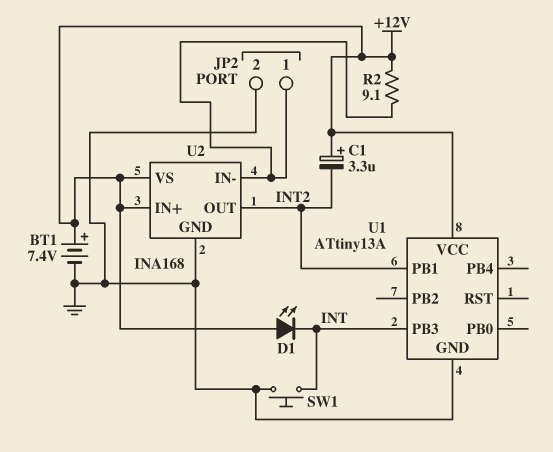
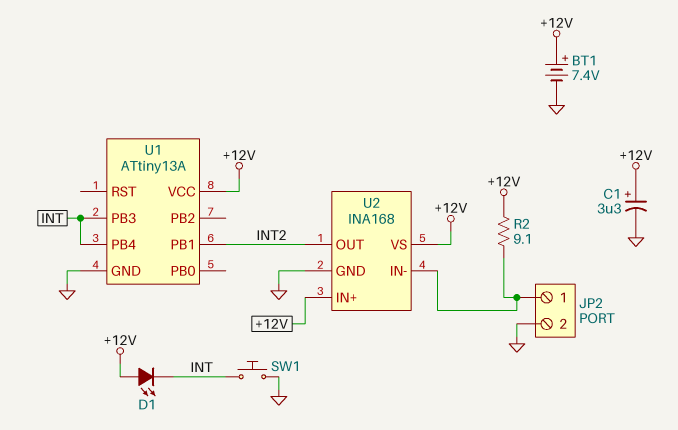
C1: 3.3uF (plus +12V, minus INT2) -> 3.3uF (plus +12V, minus GND)
U1 pin PB4: none -> INT

